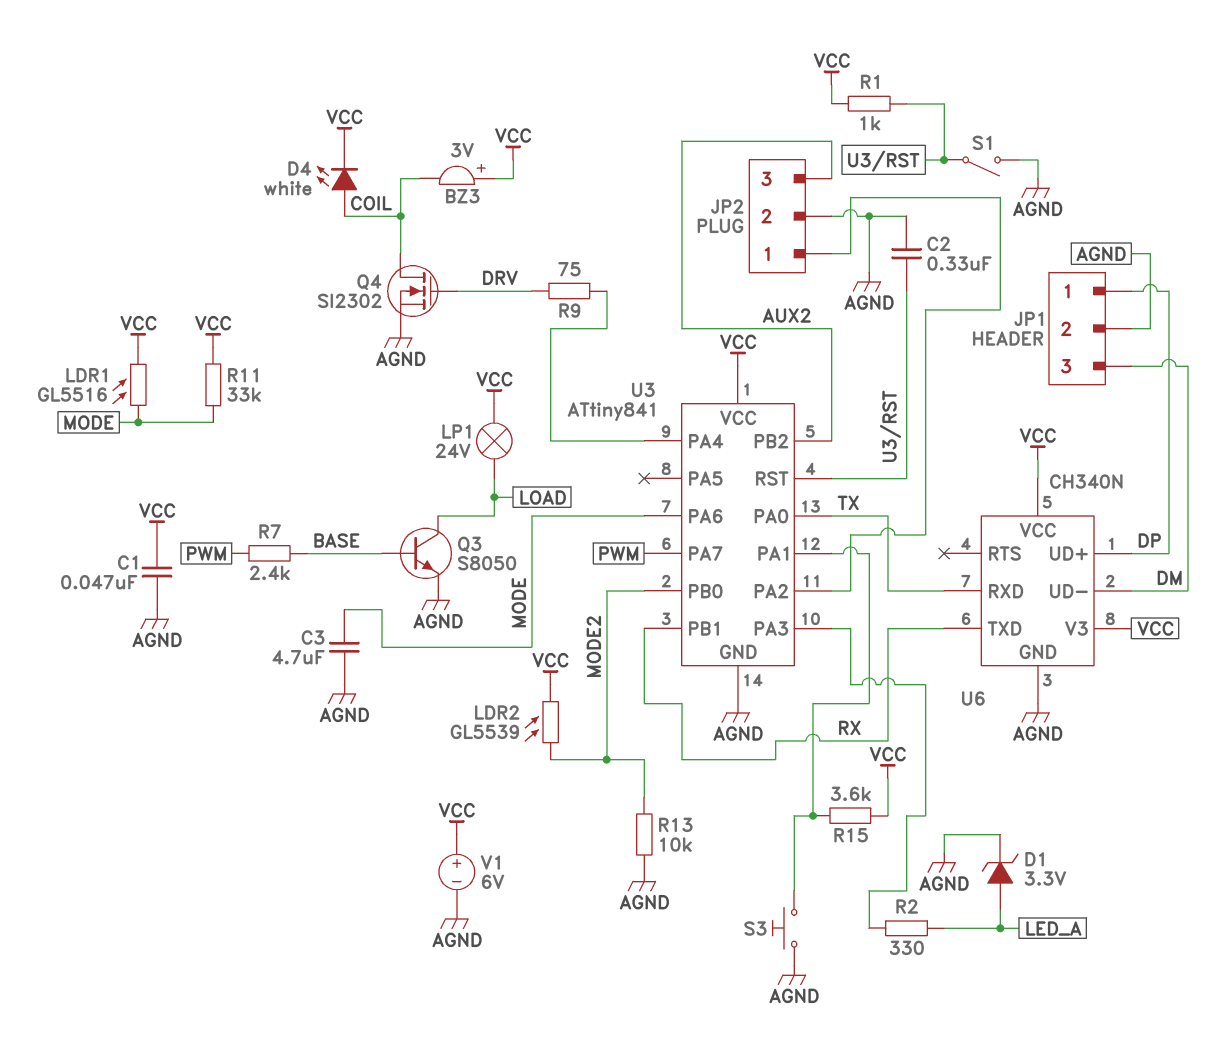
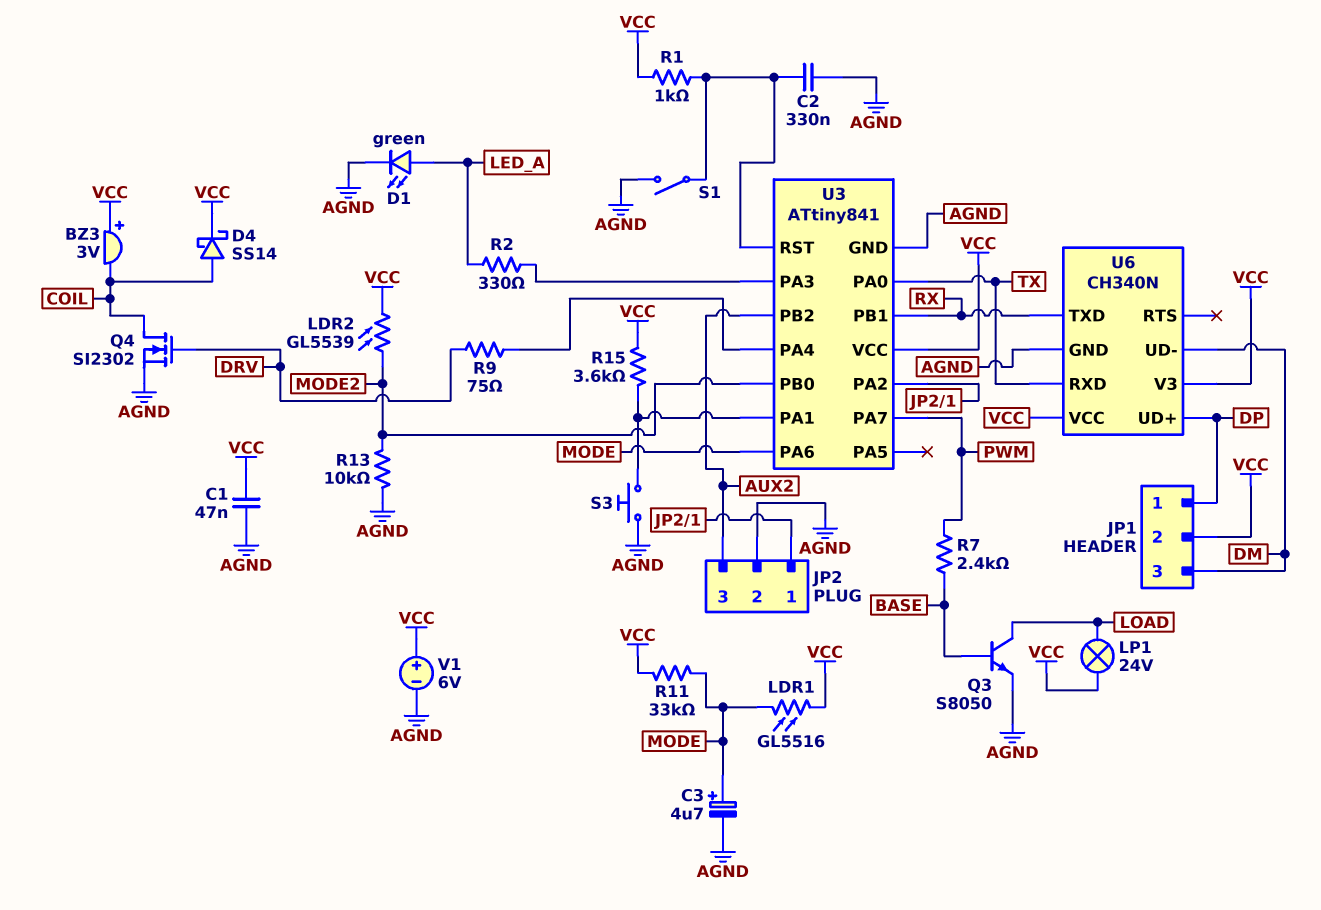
C3: 4.7uF (AGND, MODE) -> 4.7uF (plus MODE, minus AGND)
D1: zener 3.3V (A LED_A, K AGND) -> LED green (A LED_A, K AGND)
D4: LED white (A COIL, K VCC) -> schottky SS14 (A COIL, K VCC)
JP1 pin 2: AGND -> VCC

